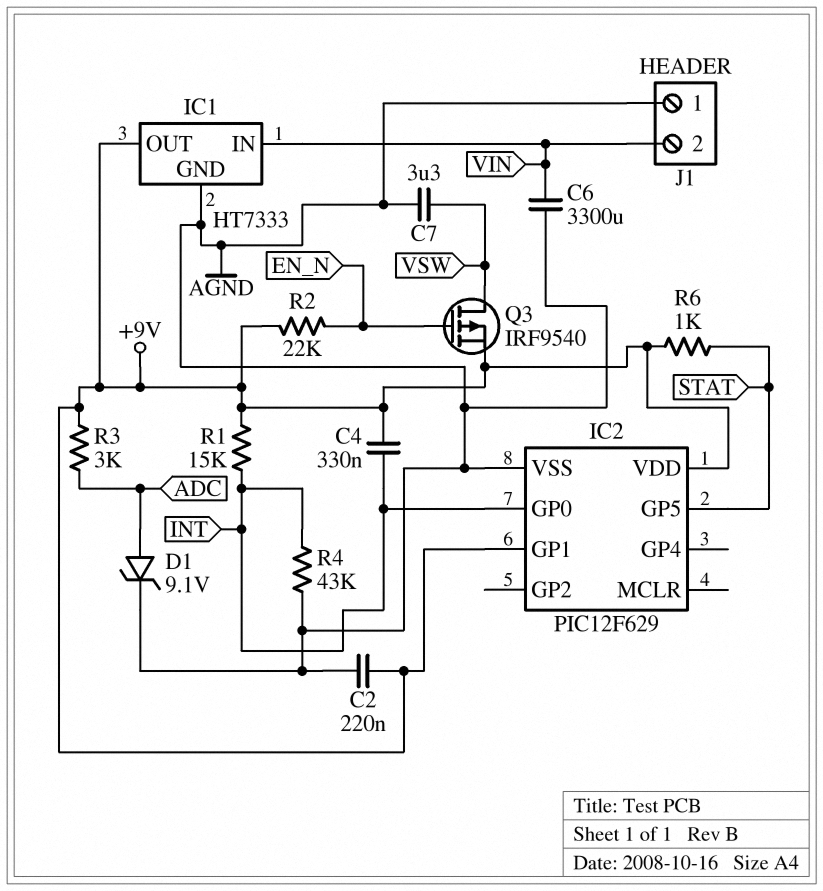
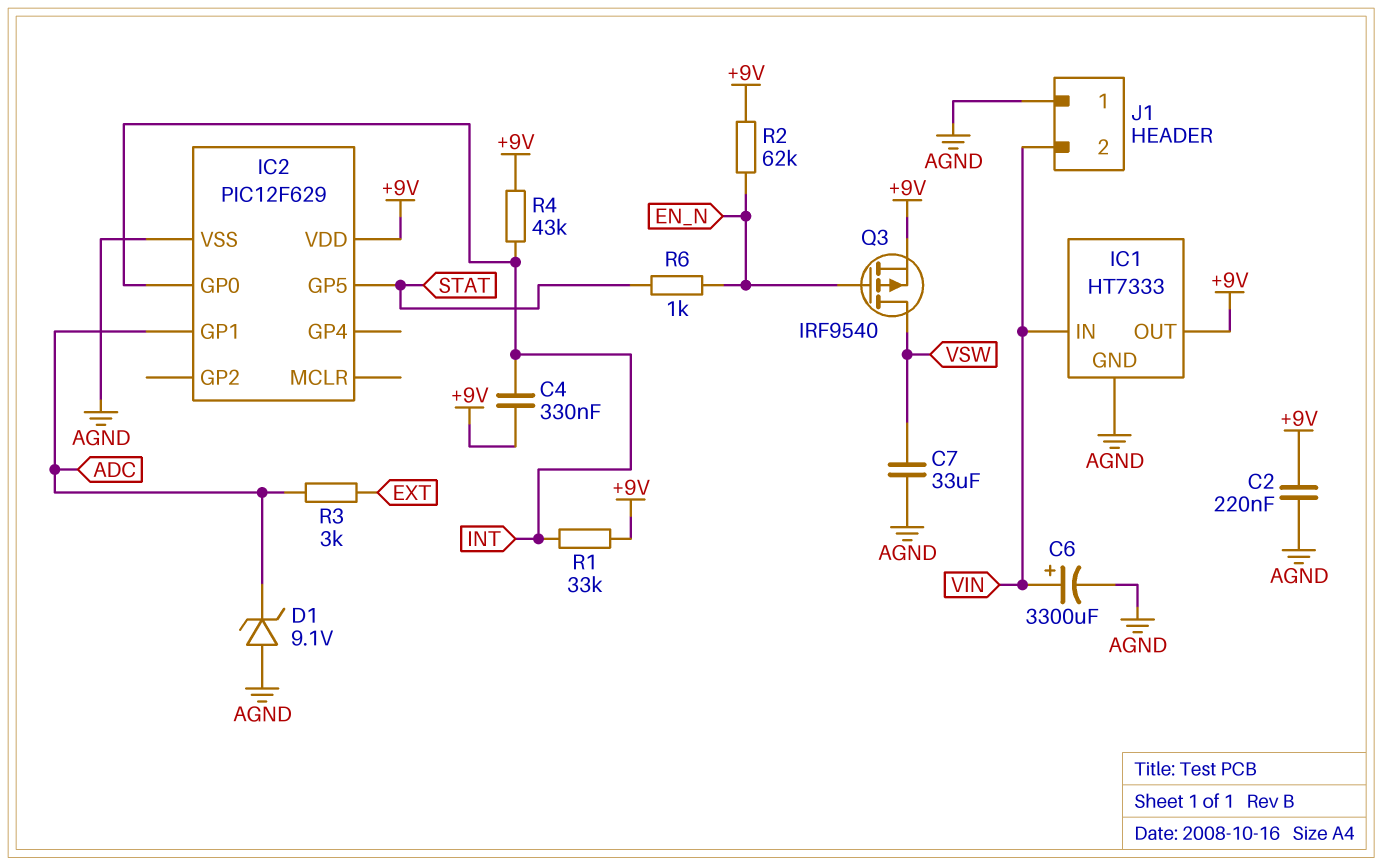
C6: 3300uF (AGND, VIN) -> 3300uF (plus VIN, minus AGND)
C7: 3.3uF (AGND, VSW) -> 33uF (AGND, VSW)
D1: zener 9.1V (A ADC, K AGND) -> zener 9.1V (A AGND, K ADC)
IC2 pin GP1: +9V -> ADC
R1: 15k (+9V, INT) -> 33k (+9V, INT)
R2: 22k (+9V, EN_N) -> 62k (+9V, EN_N)
R3: 3k (+9V, ADC) -> 3k (ADC, EXT)
R4: 43k (AGND, INT) -> 43k (+9V, INT)
R6: 1k (+9V, STAT) -> 1k (EN_N, STAT)

